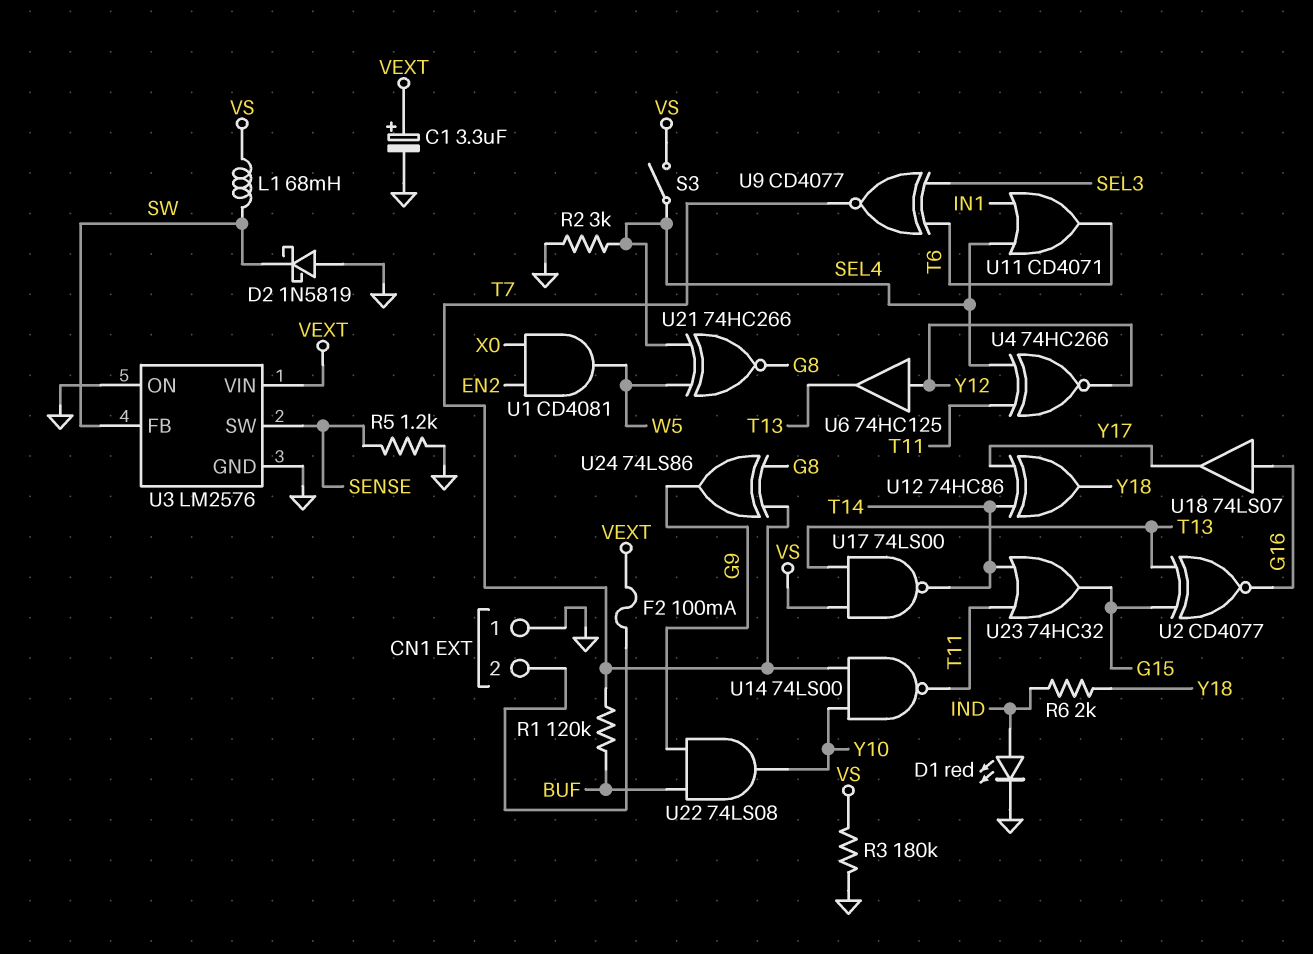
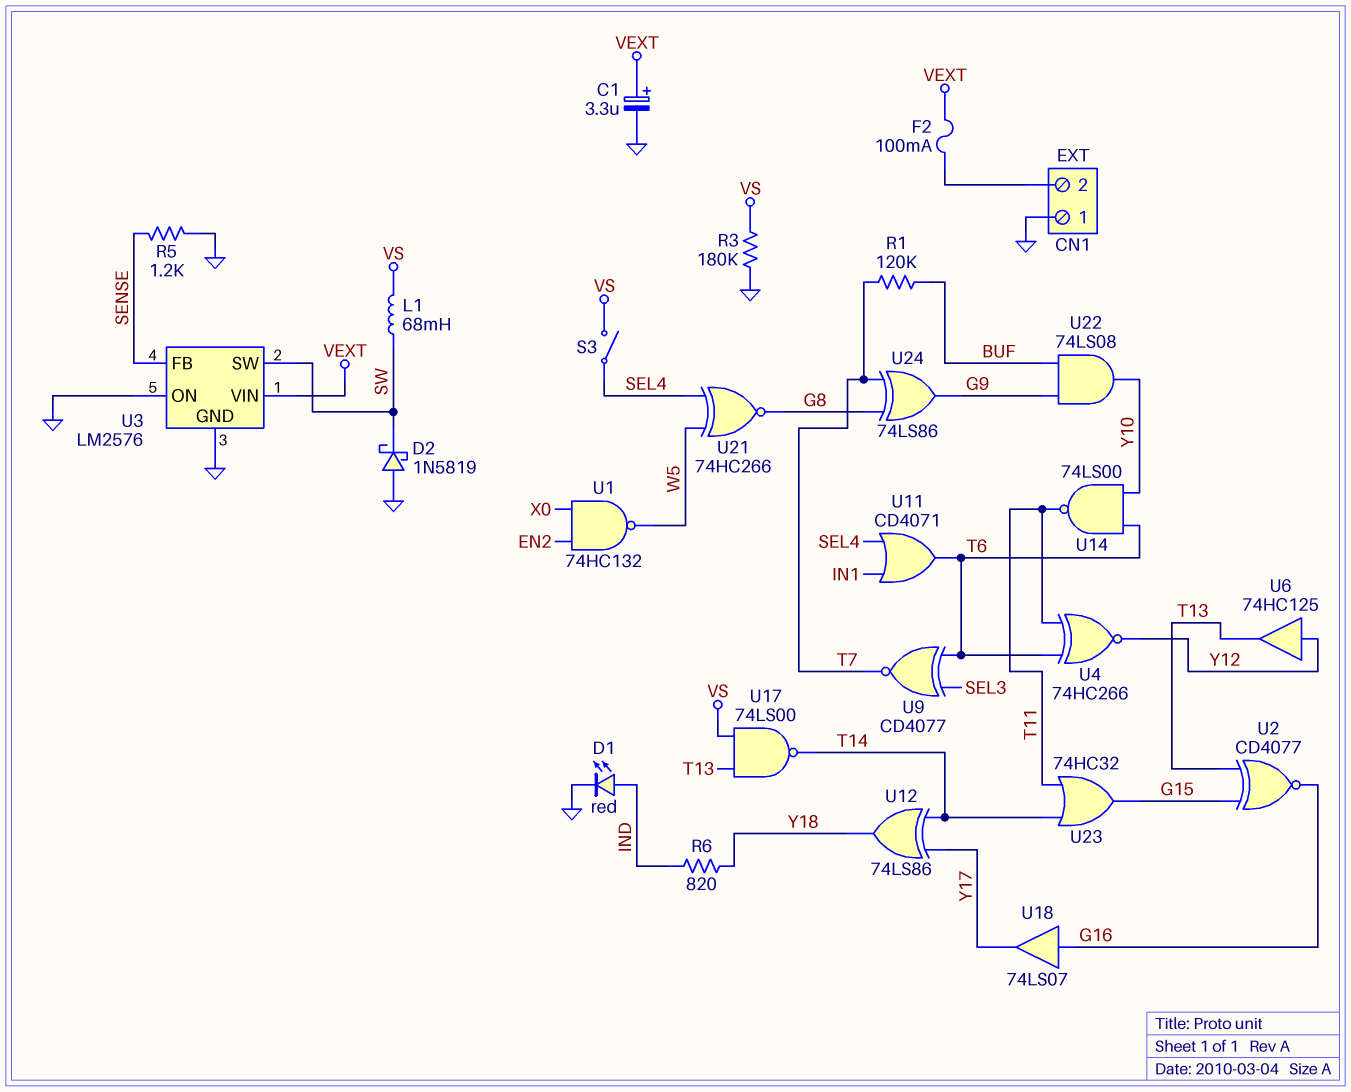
R2: 3k (GND, SEL4) -> none
R6: 2k (IND, Y18) -> 820 (IND, Y18)
U1: AND CD4081 (in EN2, in X0, out W5) -> NAND 74HC132 (in EN2, in X0, out W5)
U3 pin FB: SW -> SENSE
U3 pin SW: SENSE -> SW
U4: XNOR 74HC266 (in SEL4, in T11, out Y12) -> XNOR 74HC266 (in T6, in T11, out Y12)
U12: XOR 74HC86 (in T14, in Y17, out Y18) -> XOR 74LS86 (in T14, in Y17, out Y18)
U14: NAND 74LS00 (in T7, in Y10, out T11) -> NAND 74LS00 (in T6, in Y10, out T11)

